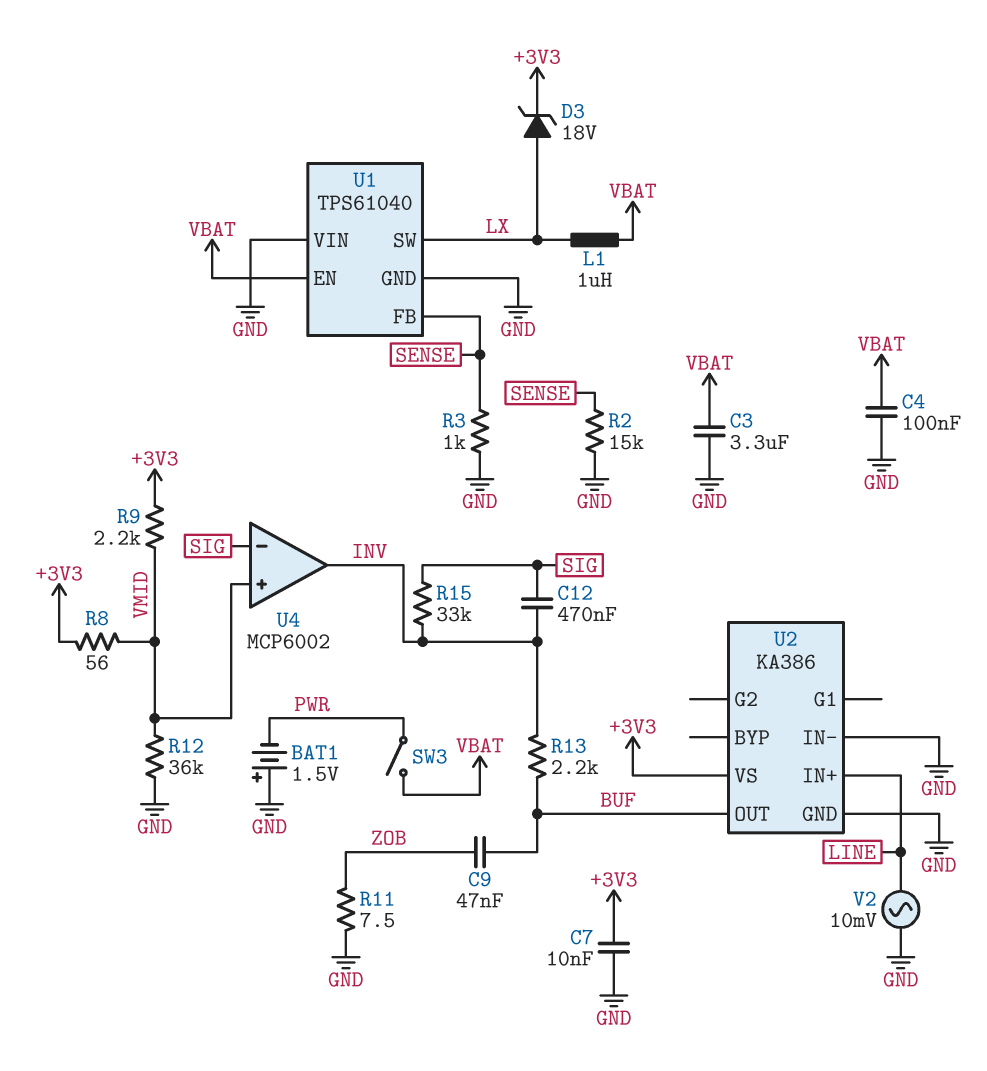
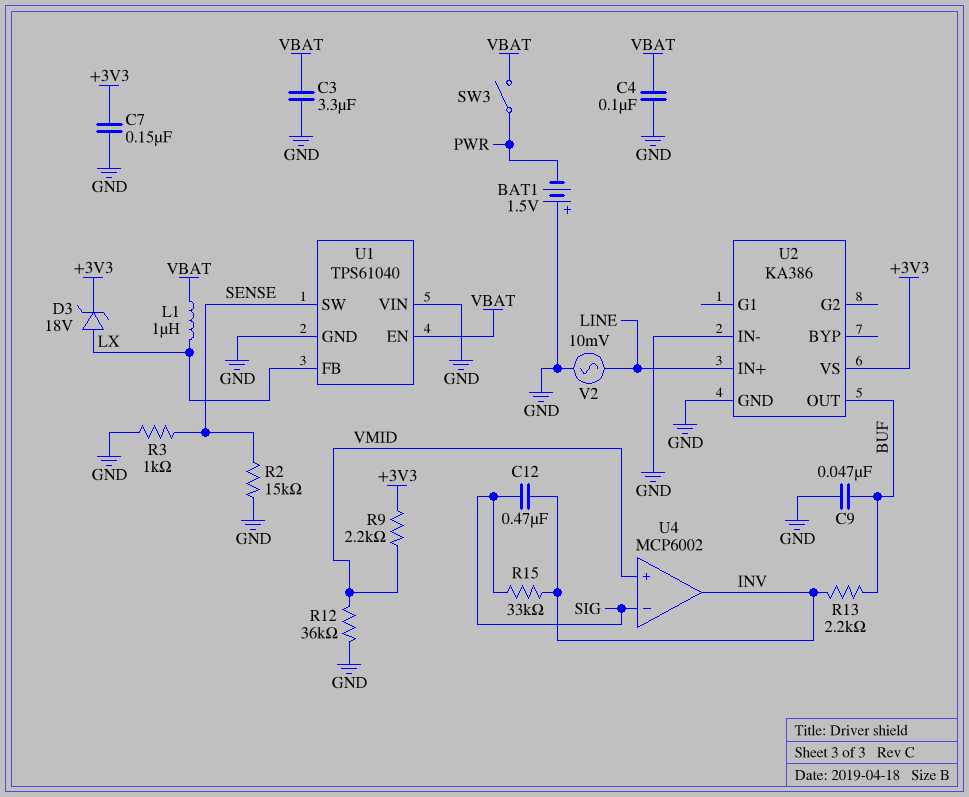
C7: 10nF (+3V3, GND) -> 150nF (+3V3, GND)
C9: 47nF (BUF, ZOB) -> 47nF (BUF, GND)
R8: 56 (+3V3, VMID) -> none
R11: 7.5 (GND, ZOB) -> none
U1 pin FB: SENSE -> LX
U1 pin SW: LX -> SENSE

